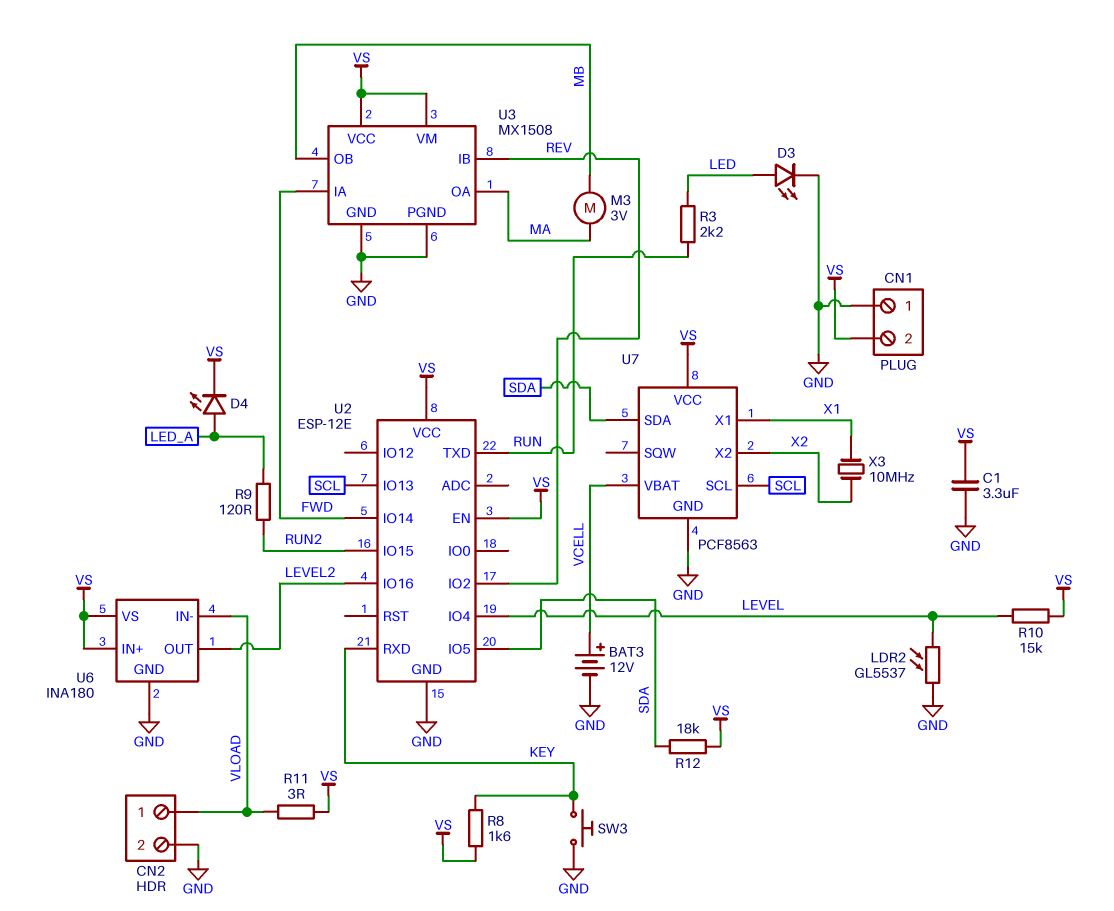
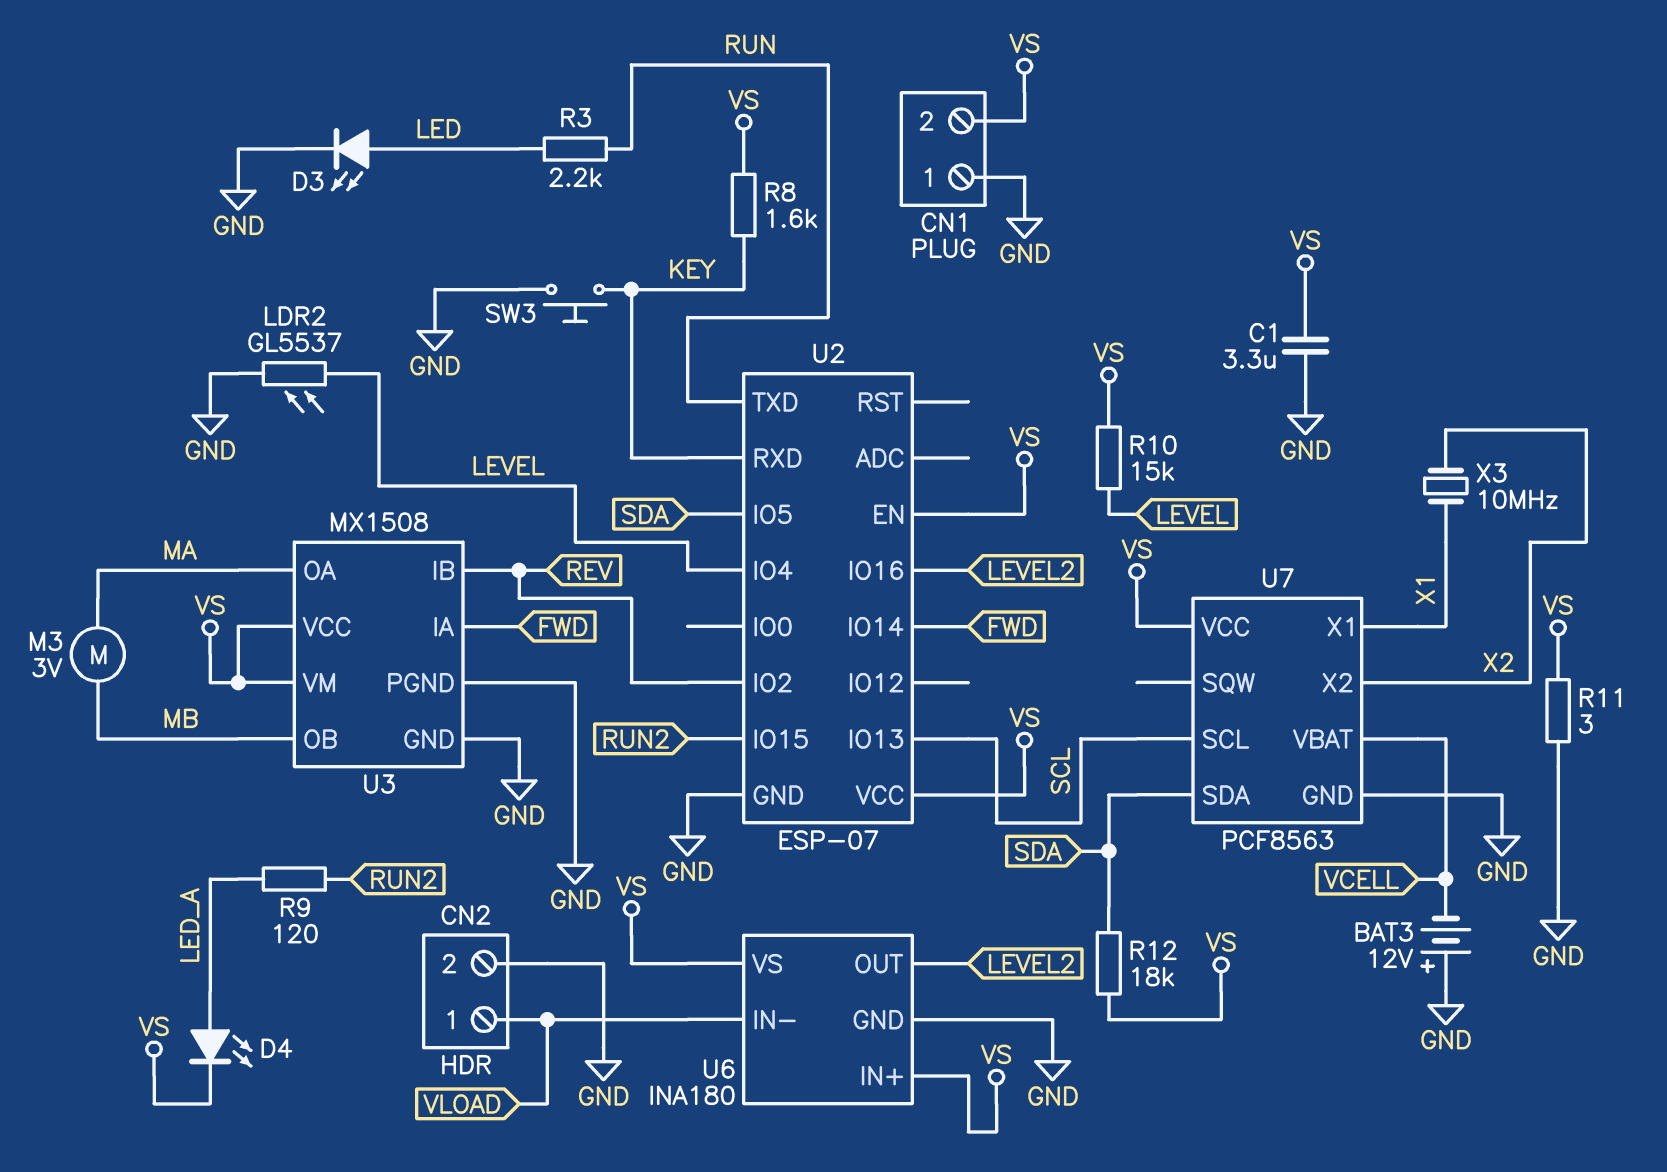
BAT3: 12V (plus VCELL, minus GND) -> 12V (plus GND, minus VCELL)
R11: 3 (VLOAD, VS) -> 3 (GND, VS)
U2: ESP-12E -> ESP-07

